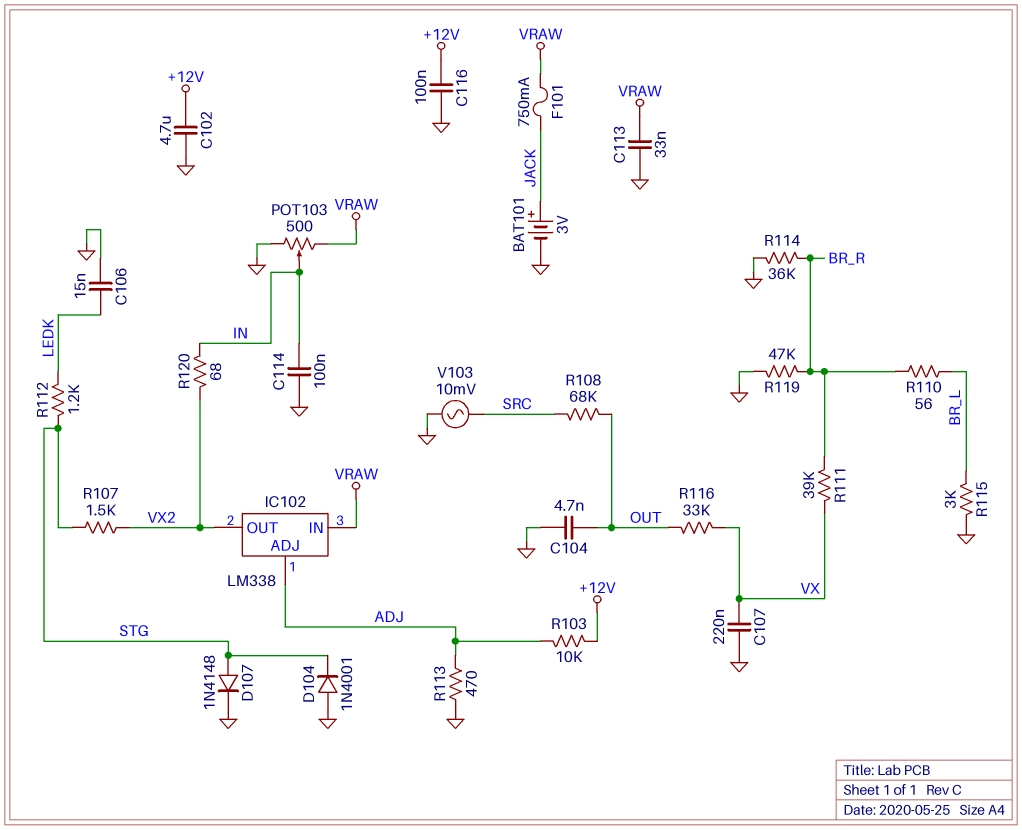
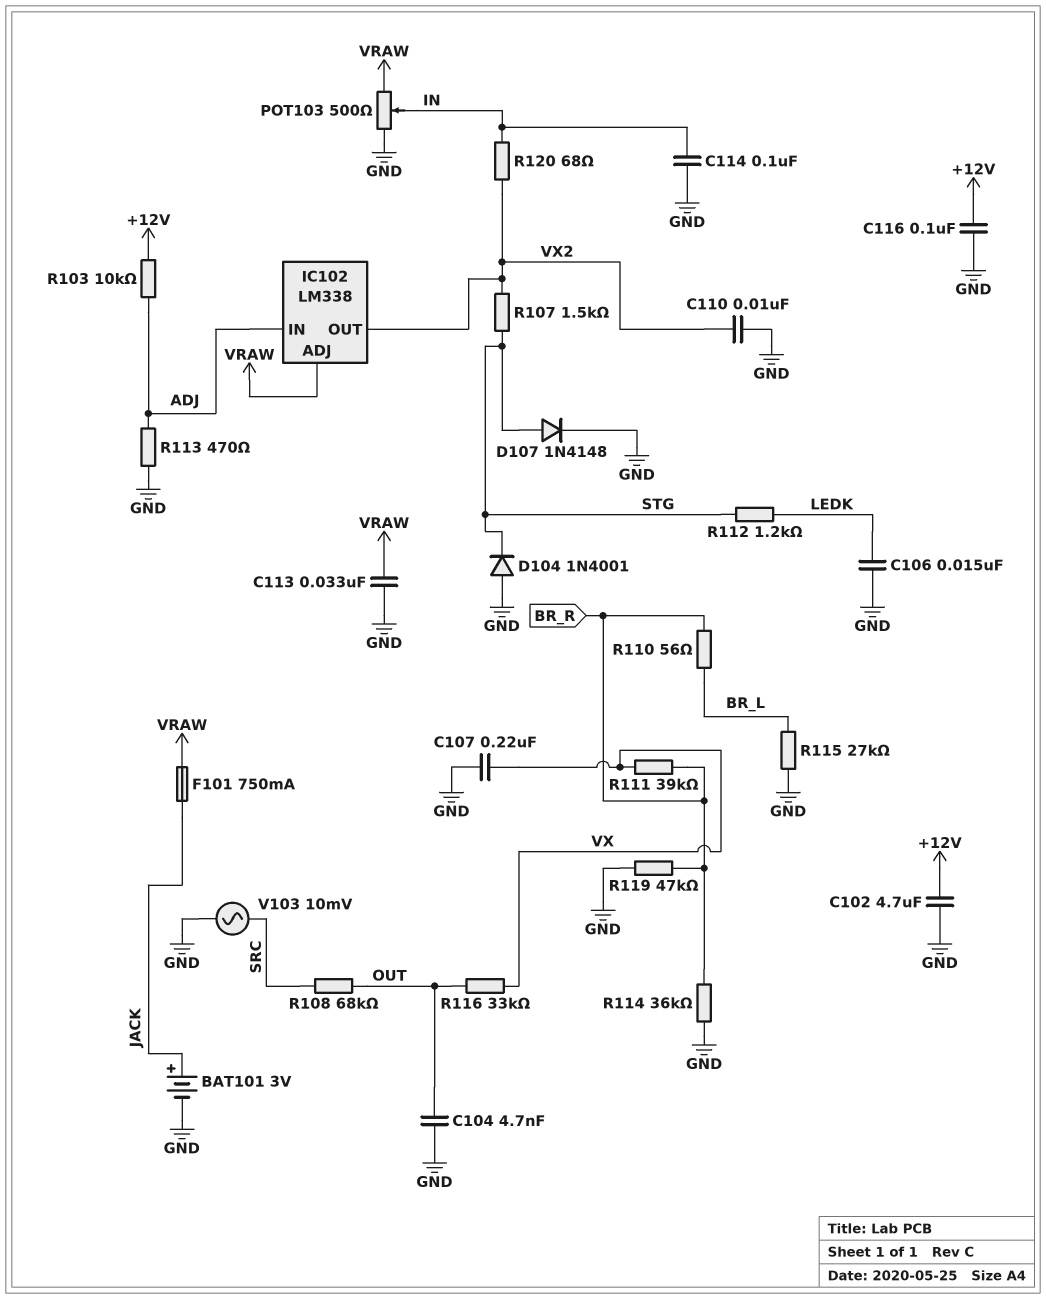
C110: none -> 10nF (GND, VX2)
IC102 pin ADJ: ADJ -> VRAW
IC102 pin IN: VRAW -> ADJ
R115: 3k (BR_L, GND) -> 27k (BR_L, GND)

